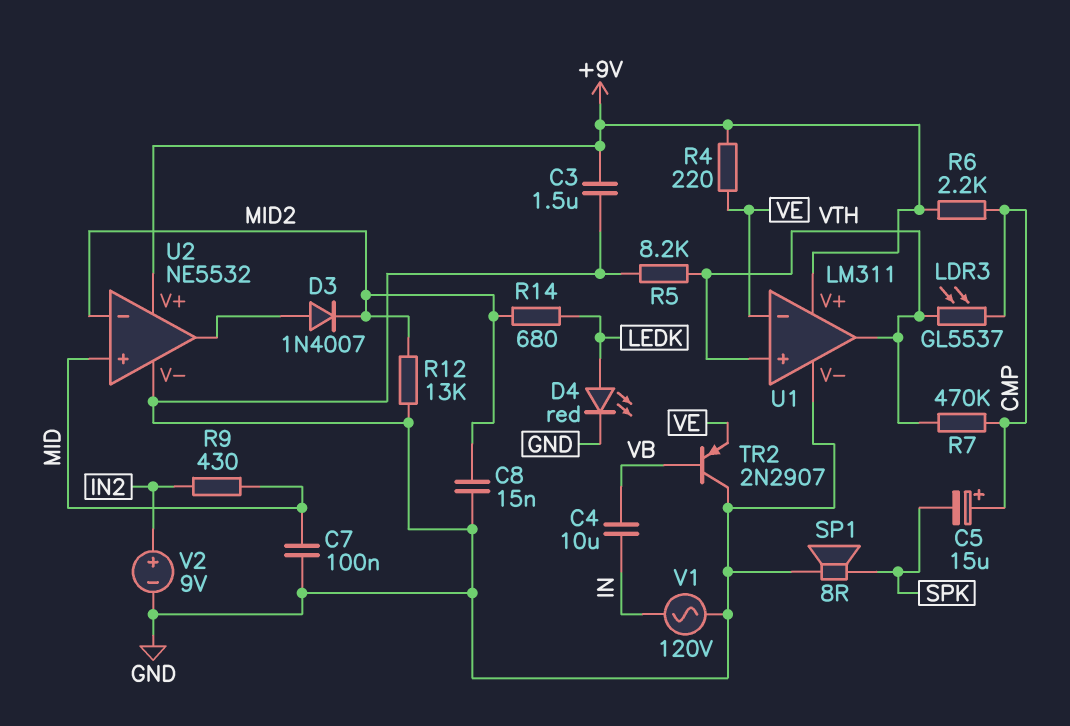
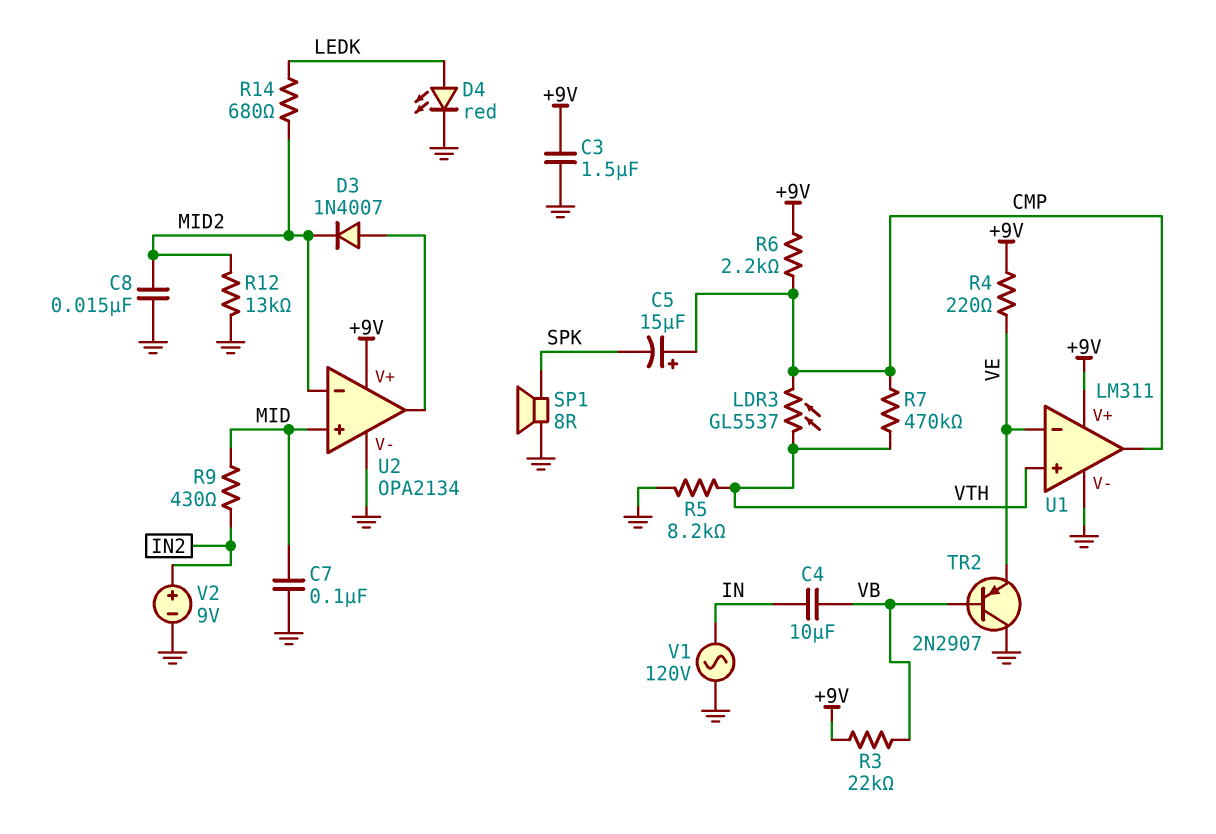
R3: none -> 22k (+9V, VB)
U1 pin out: VTH -> CMP
U2: NE5532 -> OPA2134

